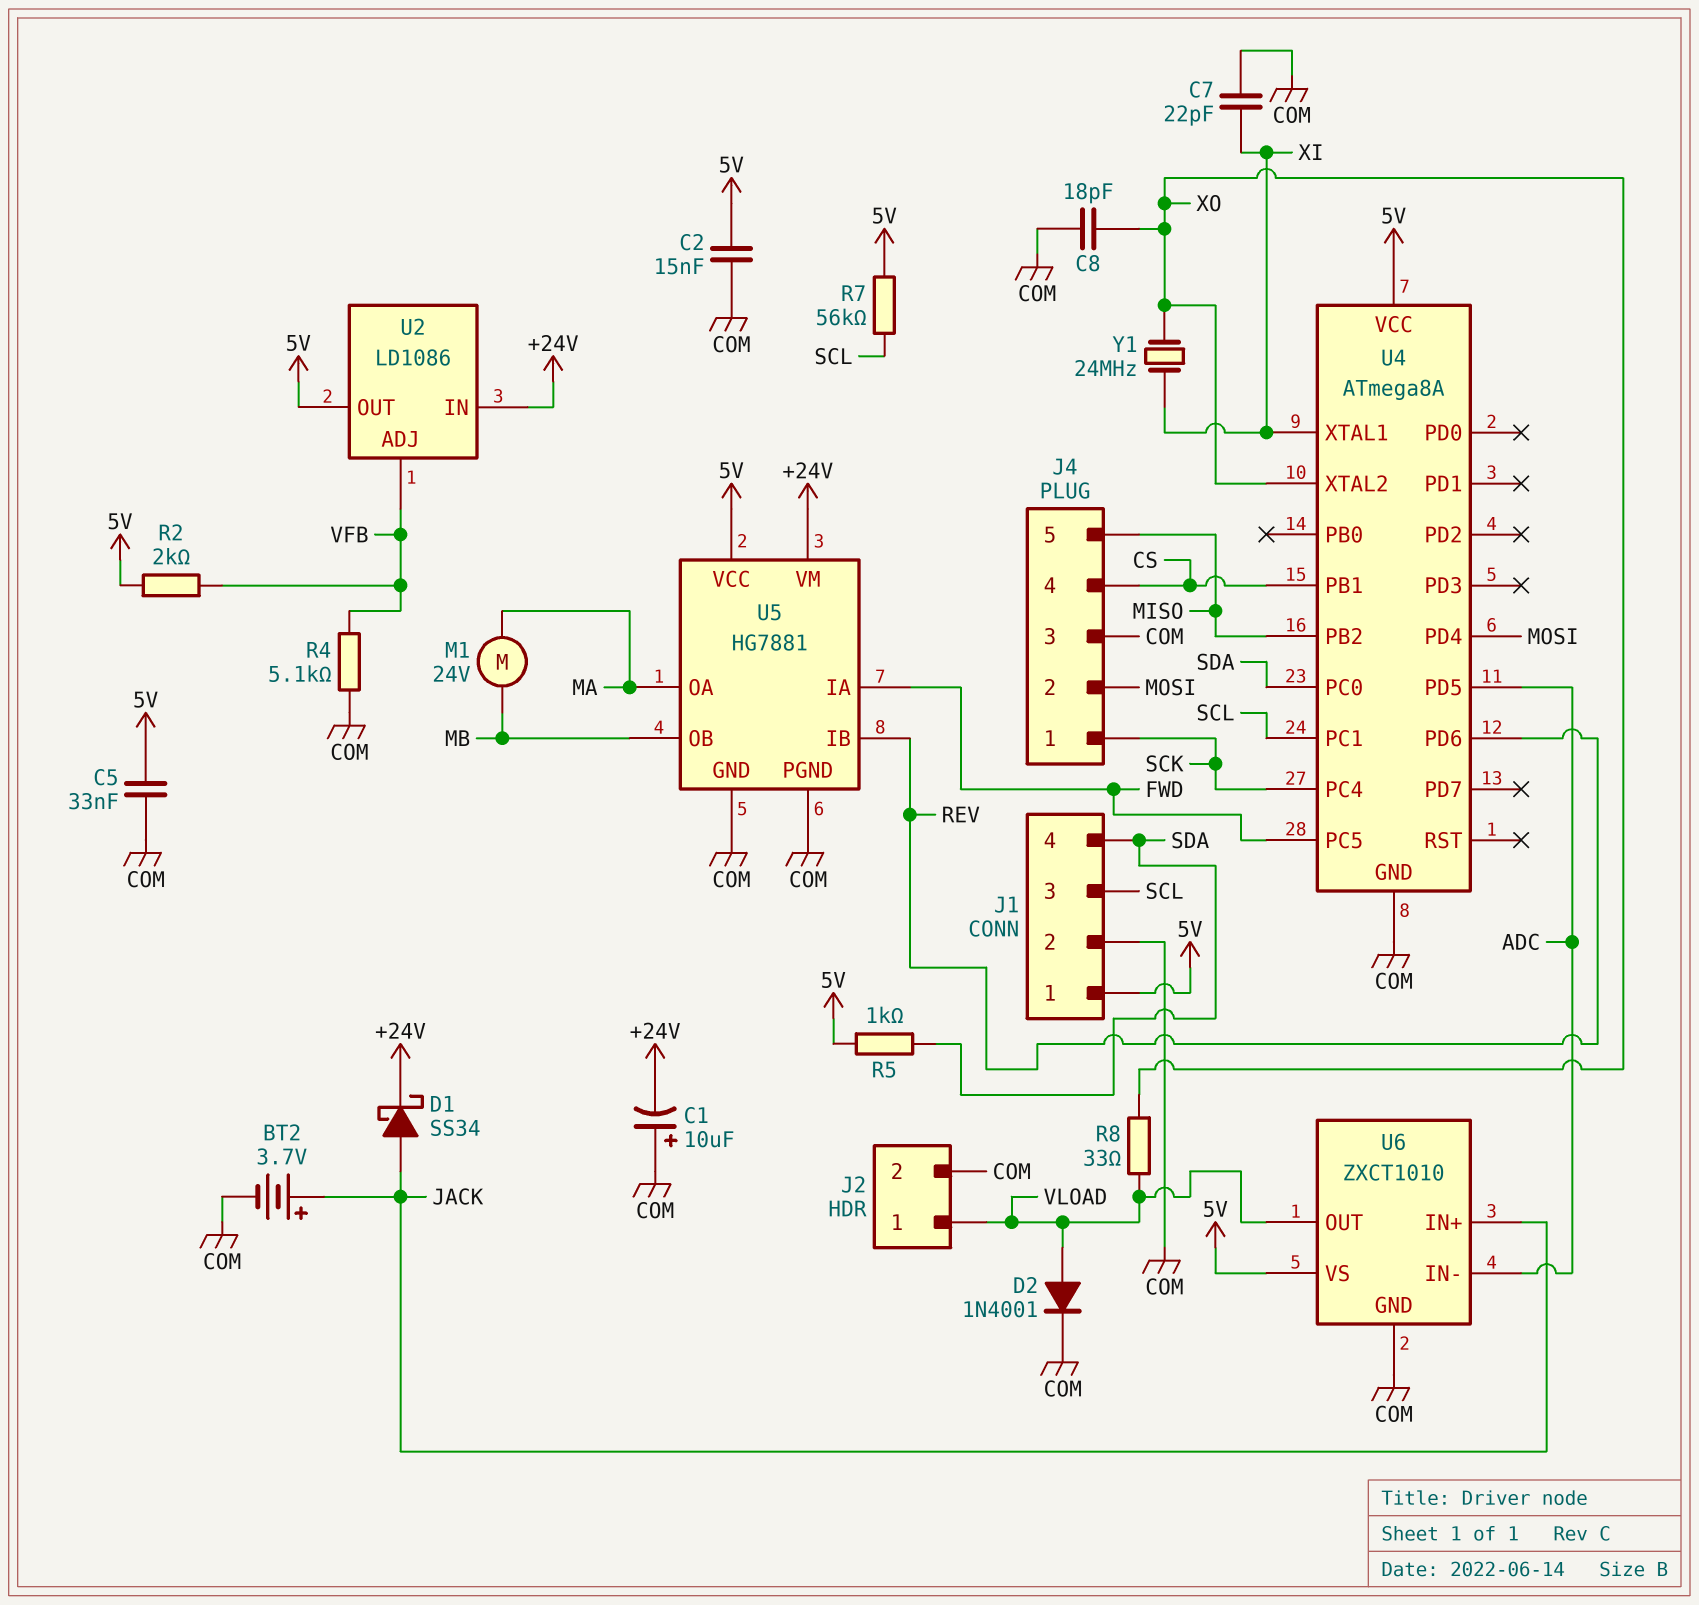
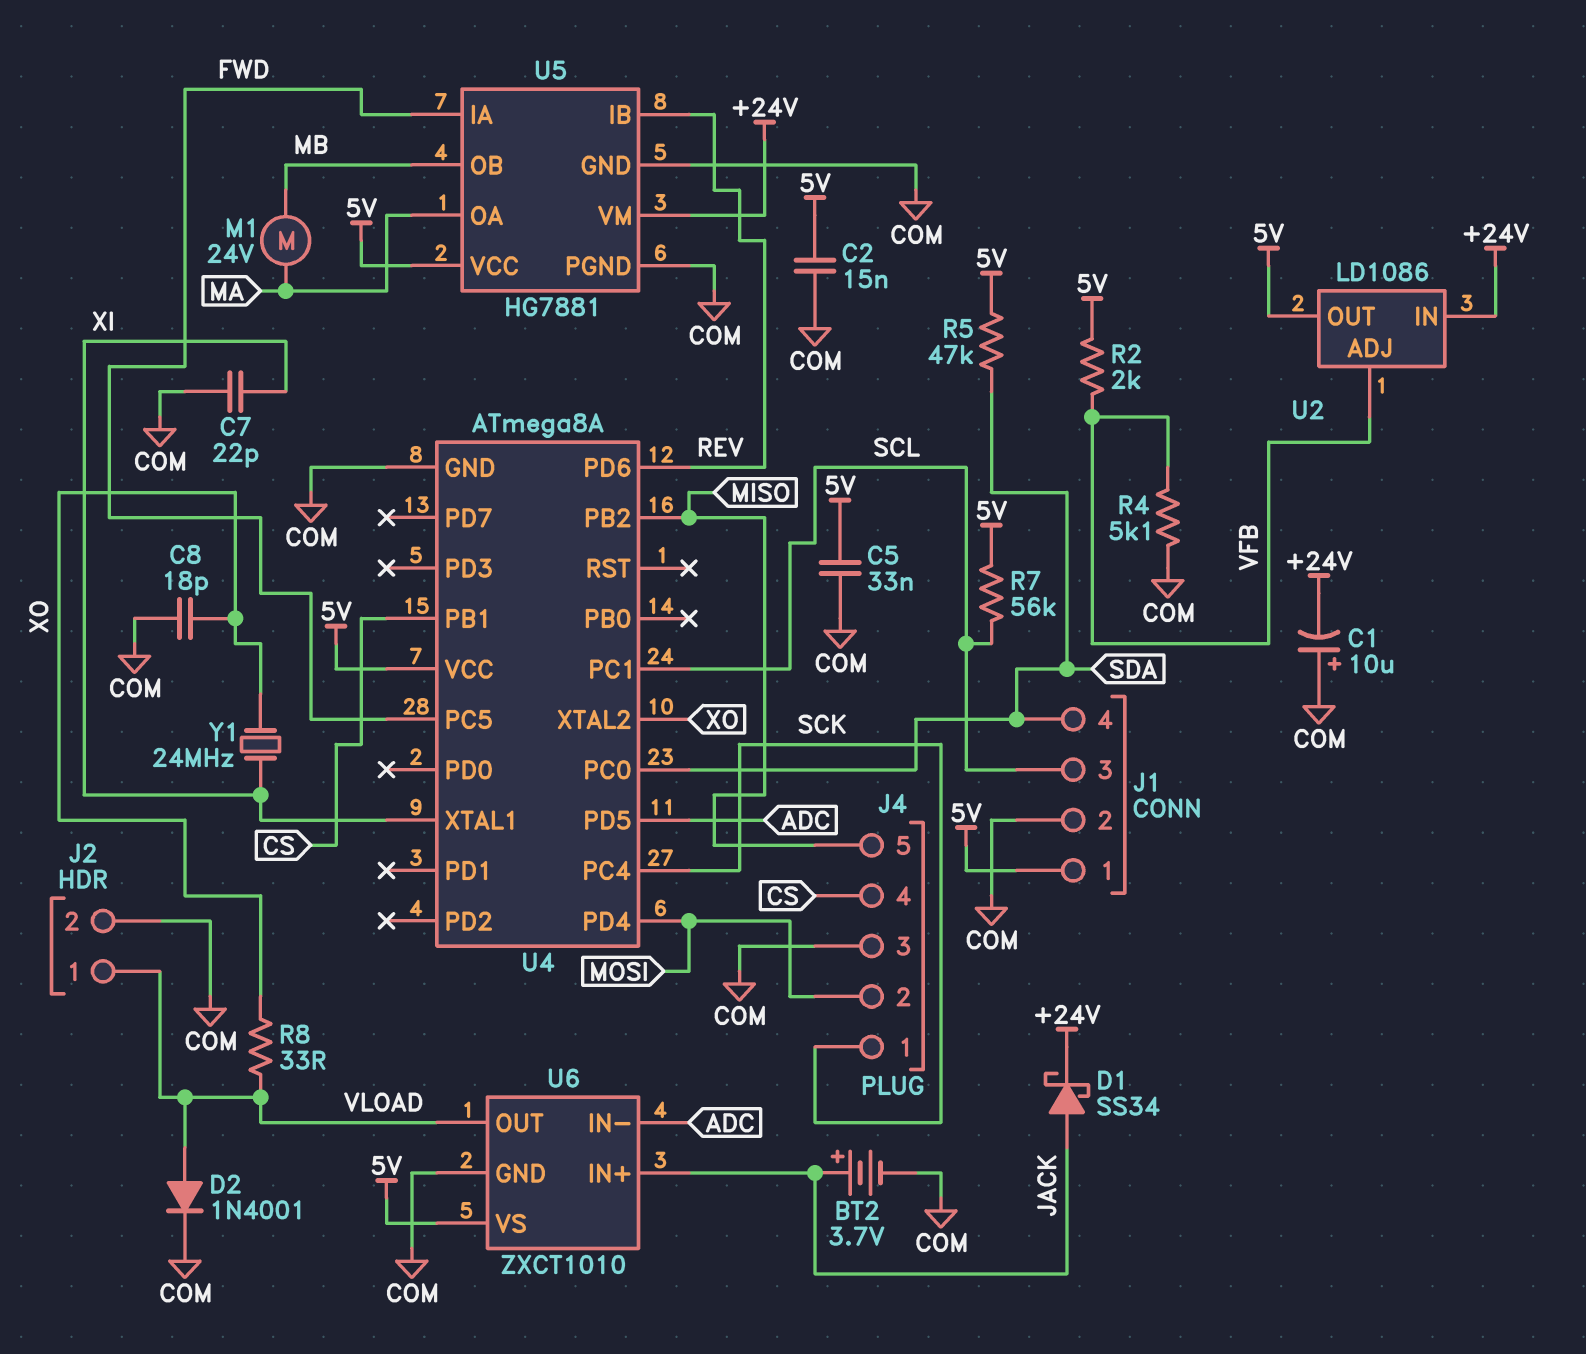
R5: 1k (5V, SDA) -> 47k (5V, SDA)

